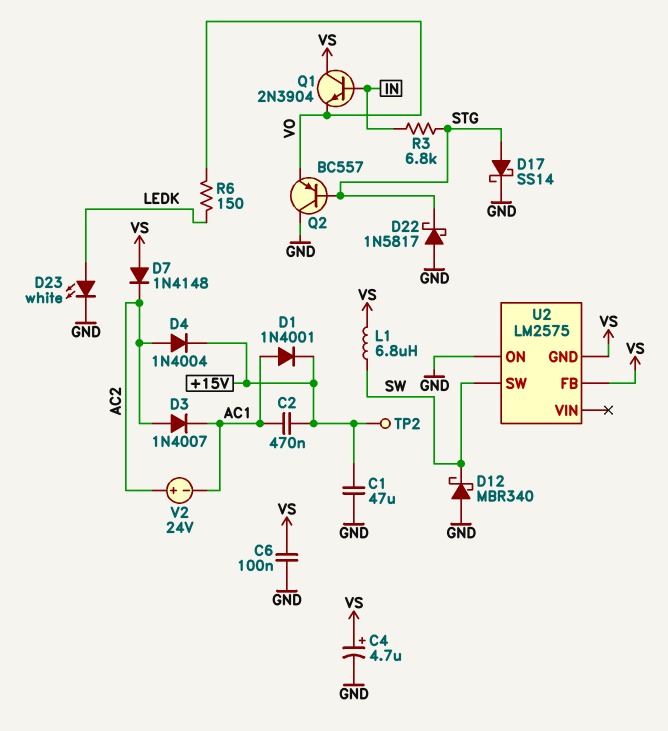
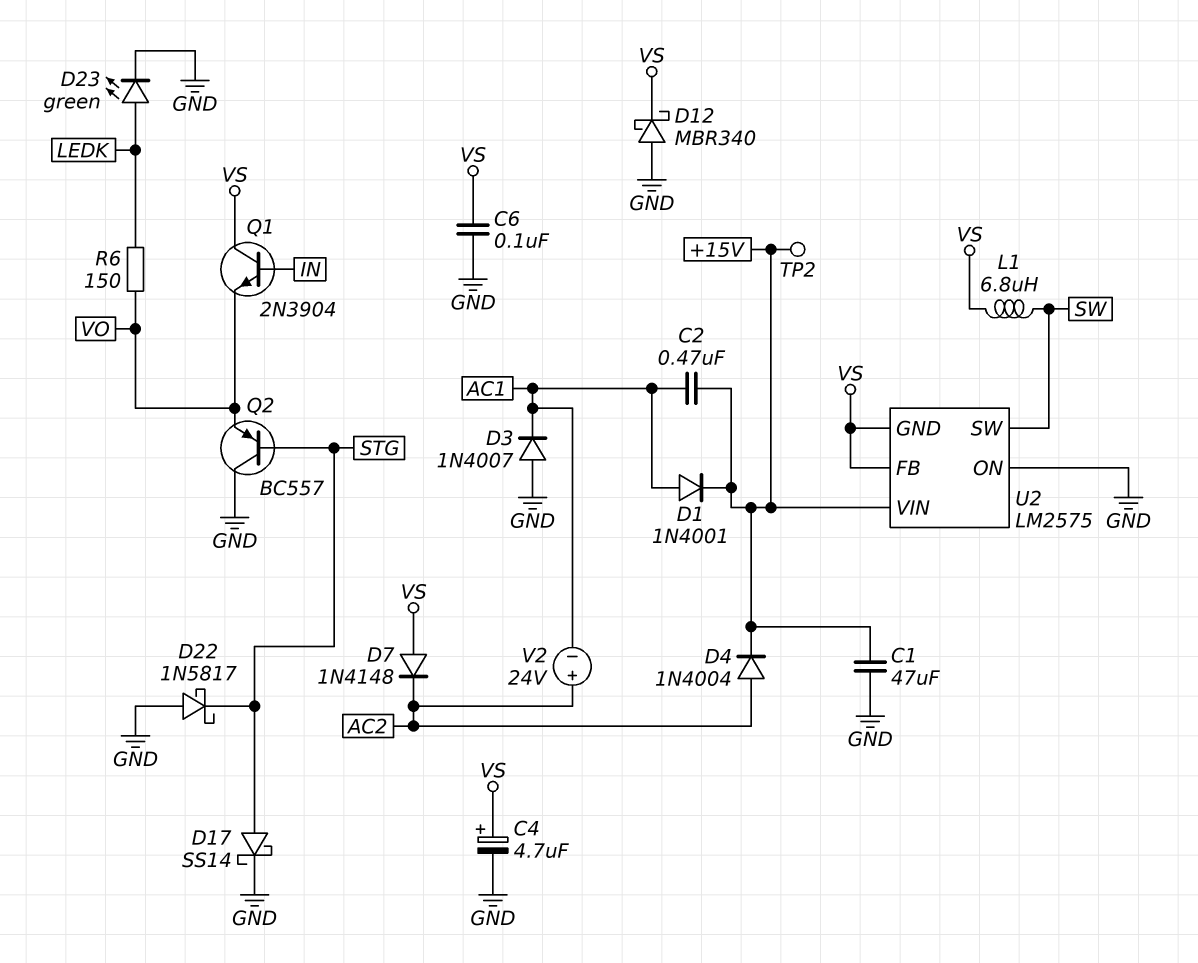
D3: diode 1N4007 (A AC2, K AC1) -> diode 1N4007 (A GND, K AC1)
D12: schottky MBR340 (A GND, K SW) -> schottky MBR340 (A GND, K VS)
D23: LED white (A LEDK, K GND) -> LED green (A LEDK, K GND)
R3: 6.8k (IN, STG) -> none
U2 pin VIN: none -> +15V

